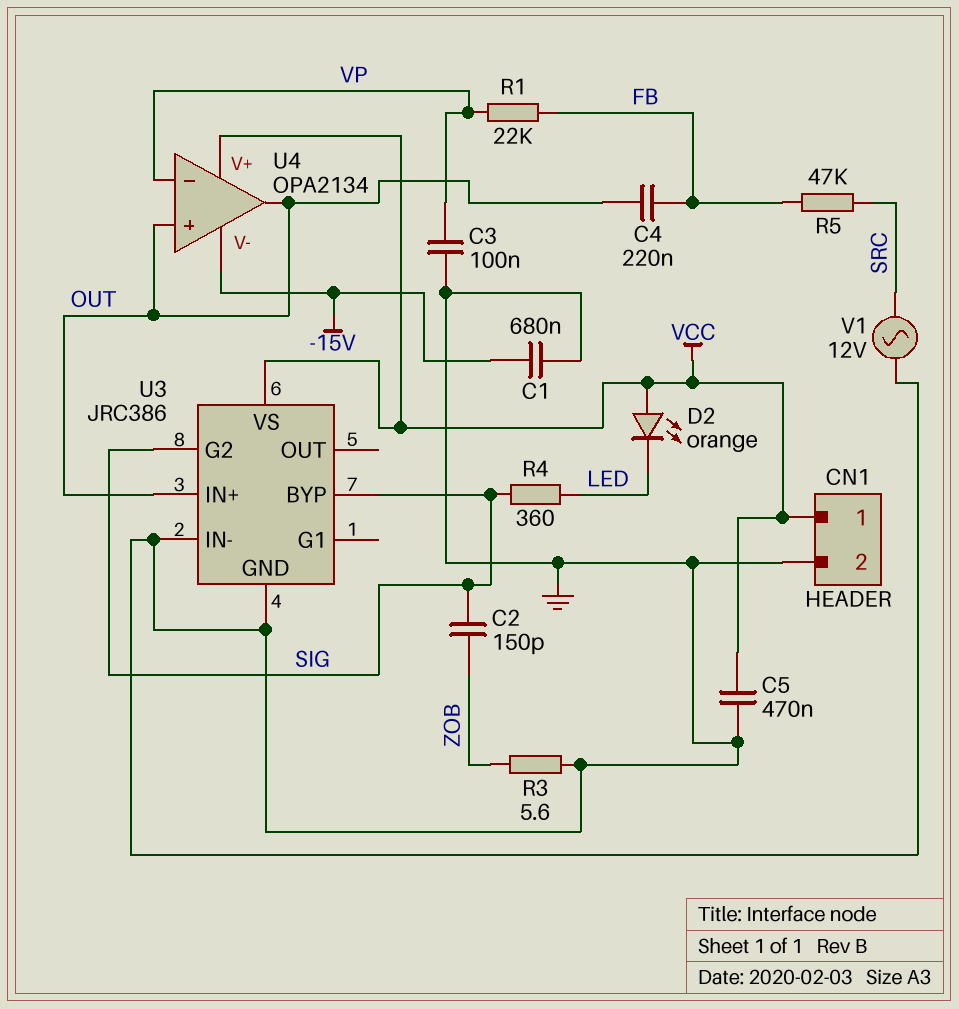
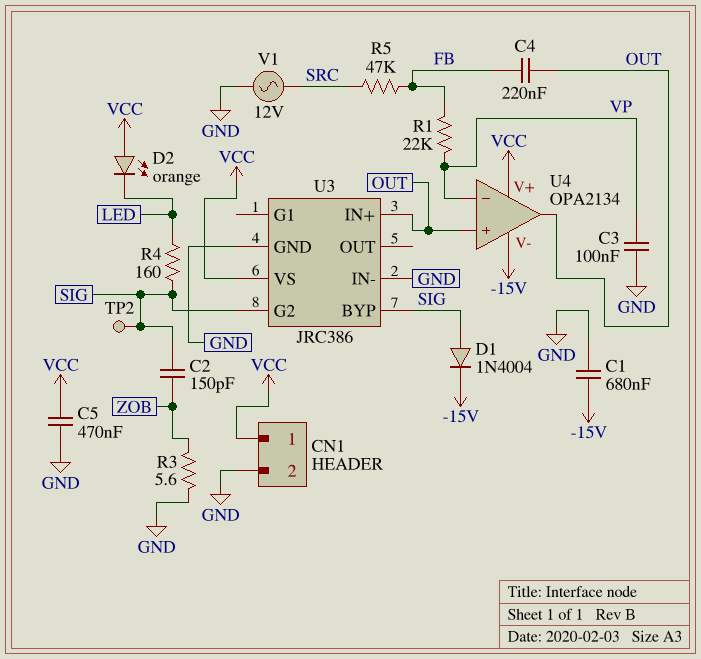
D1: none -> diode 1N4004 (A SIG, K -15V)
R4: 360 (LED, SIG) -> 160 (LED, SIG)
TP2: none -> test point (SIG)

